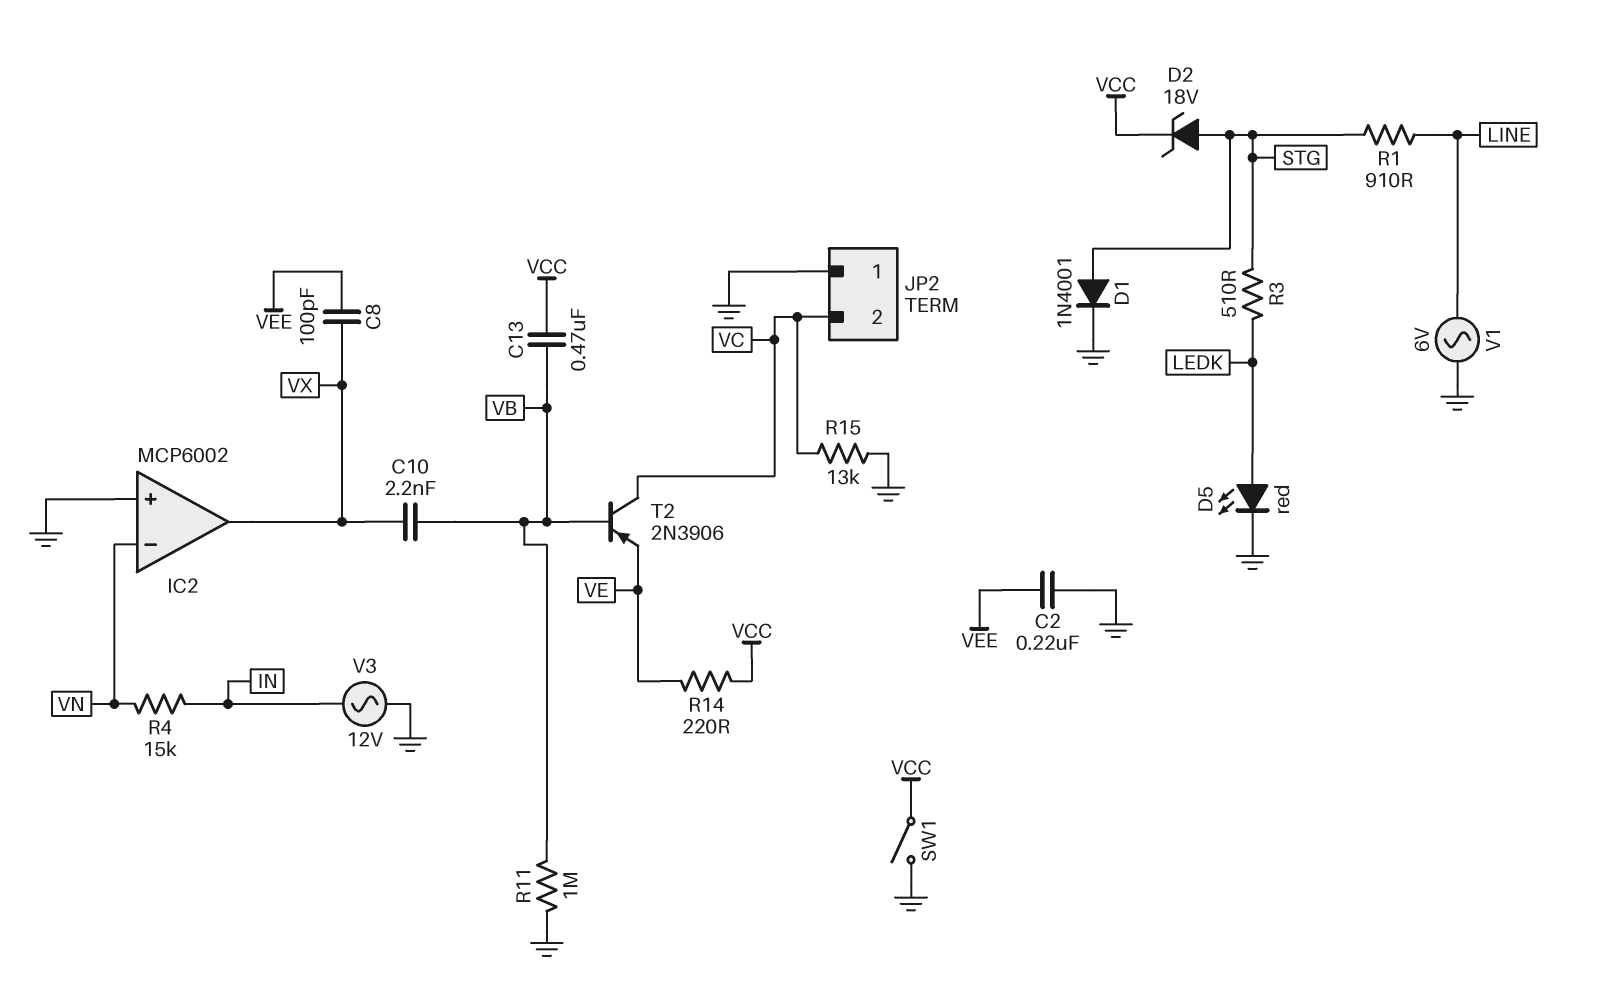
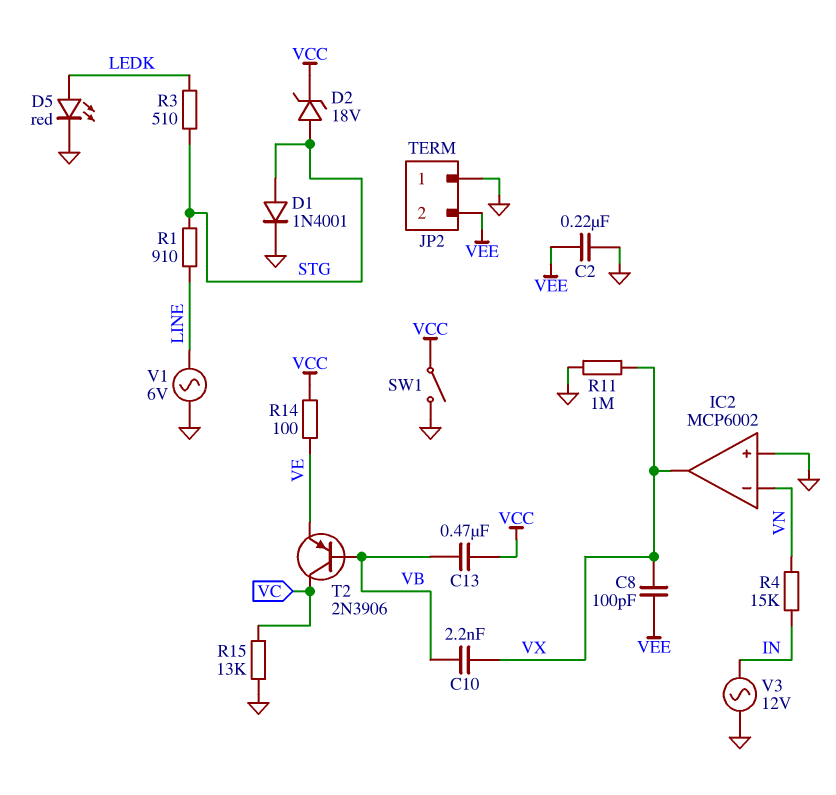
JP2 pin 2: VC -> VEE
R11: 1M (GND, VB) -> 1M (GND, VX)
R14: 220 (VCC, VE) -> 100 (VCC, VE)

